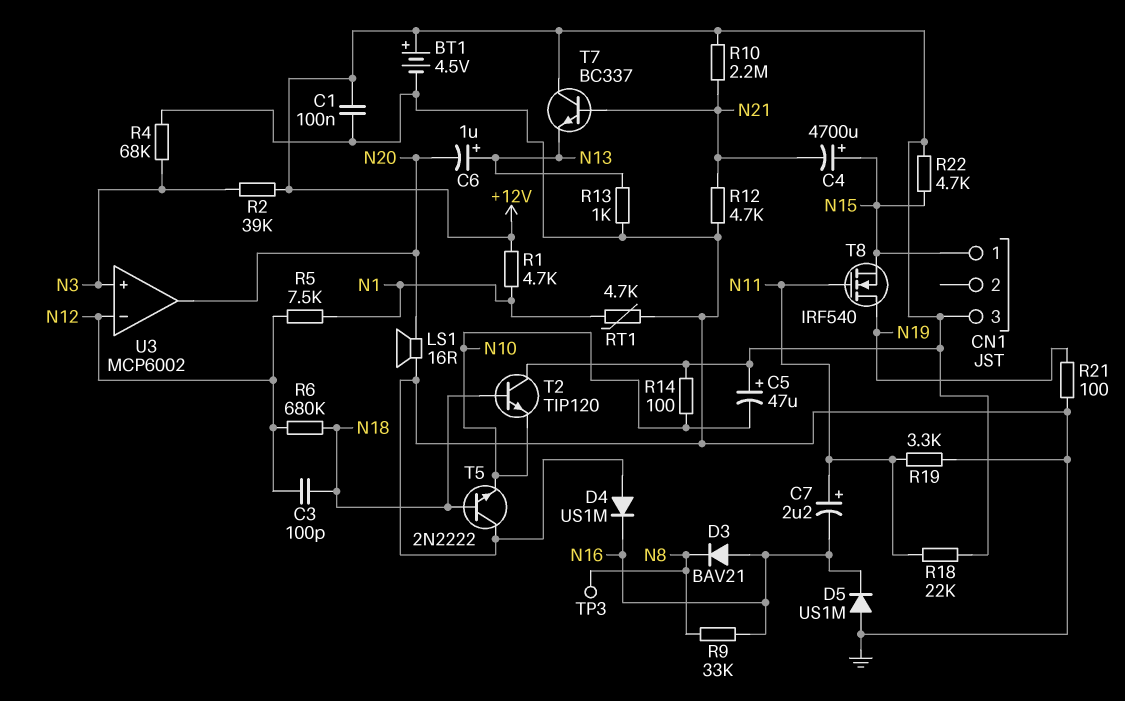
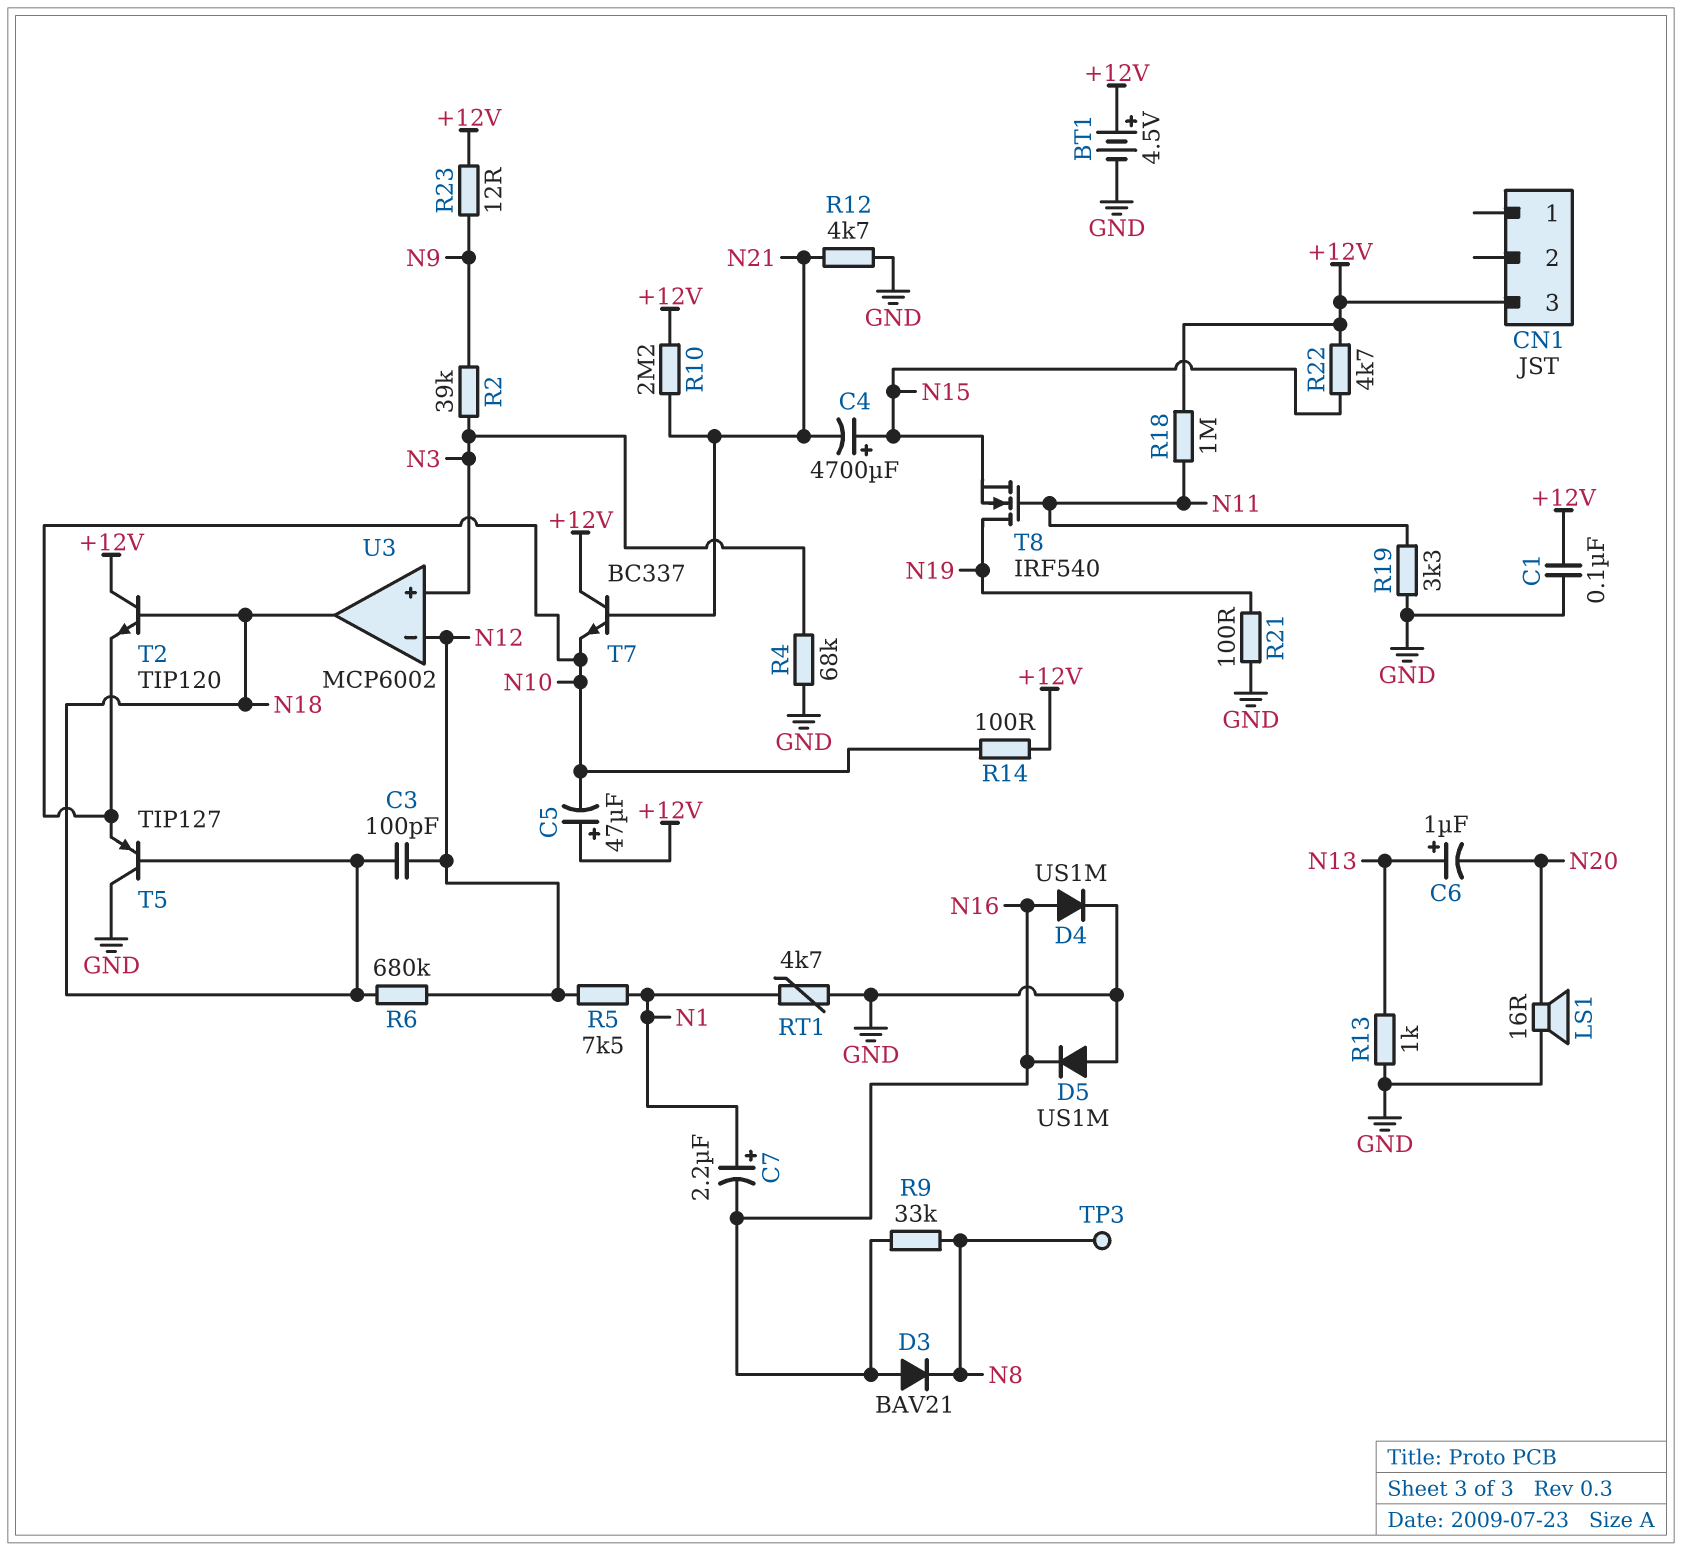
C7: 2.2uF (plus N11, minus N16) -> 2.2uF (plus N1, minus N16)
CN1 pin 1: N15 -> none
D4: diode US1M (A GND, K N16) -> diode US1M (A N16, K GND)
R1: 4.7k (+12V, N1) -> none
R2: 39k (+12V, N3) -> 39k (N3, N9)
R18: 22k (+12V, N11) -> 1M (+12V, N11)
R23: none -> 12 (+12V, N9)
T5: NPN 2N2222 (B N18, C GND, E N10) -> PNP TIP127 (B N18, C GND, E N10)
T7: NPN BC337 (B N21, C +12V, E N13) -> NPN BC337 (B N21, C +12V, E N10)
U3 pin out: N20 -> N18

